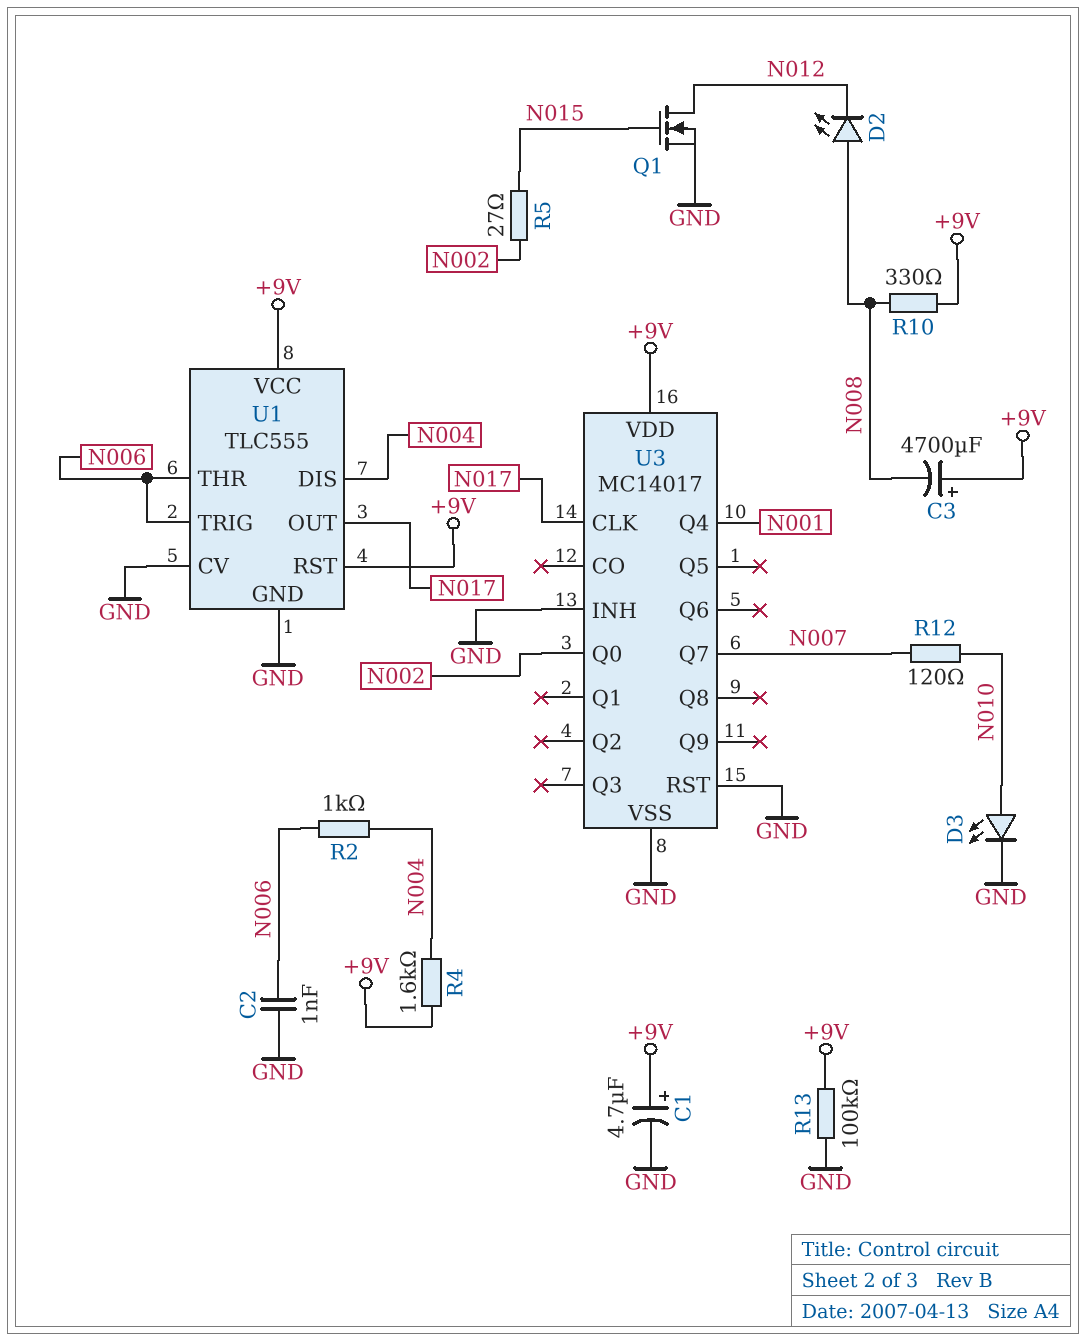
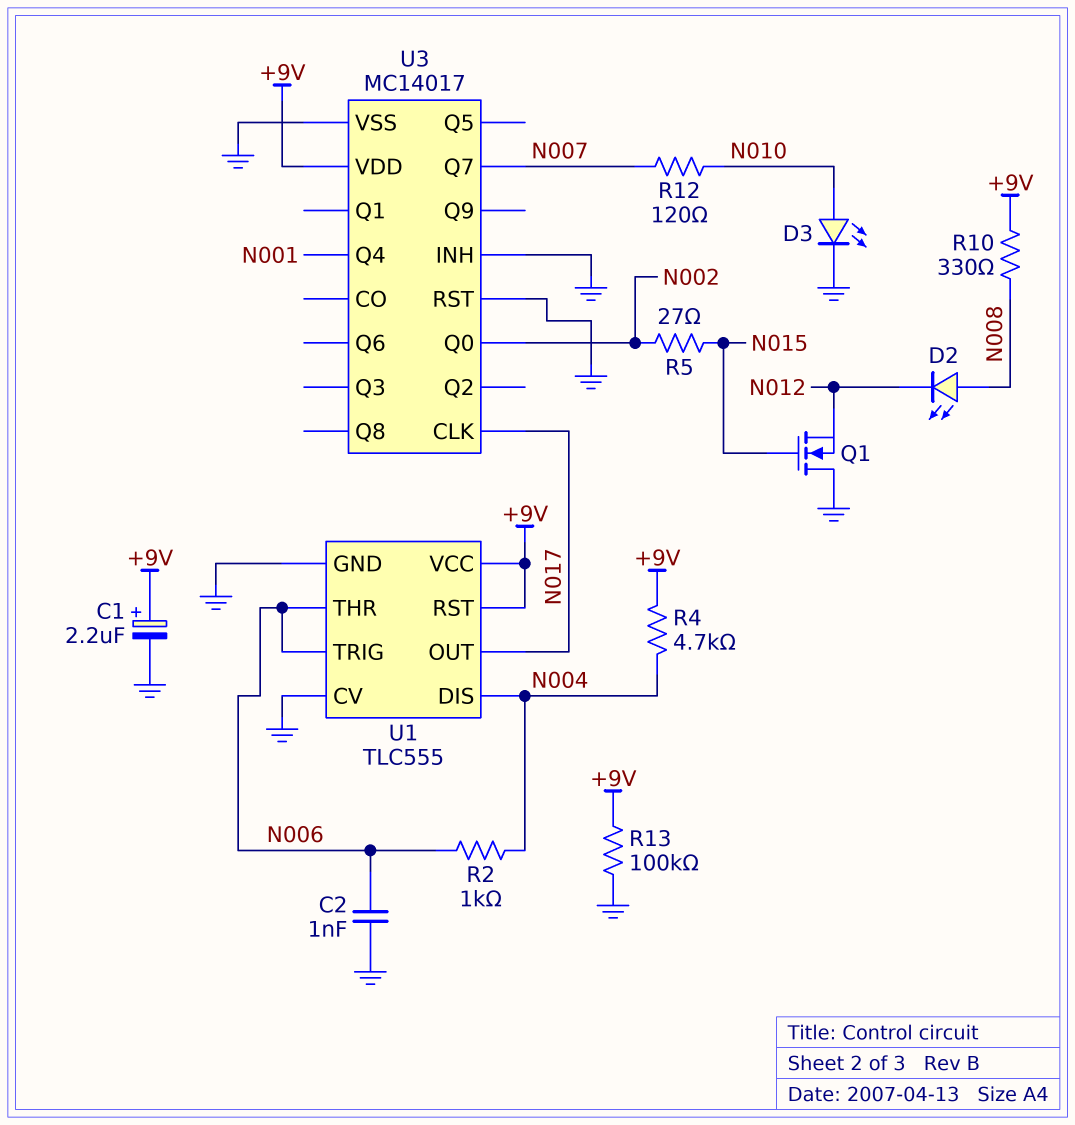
C1: 4.7uF (plus +9V, minus GND) -> 2.2uF (plus +9V, minus GND)
C3: 4700uF (plus +9V, minus N008) -> none
Q1: NMOS (G N015, D N012, S GND) -> NMOS (G N015, D GND, S N012)
R4: 1.6k (+9V, N004) -> 4.7k (+9V, N004)

